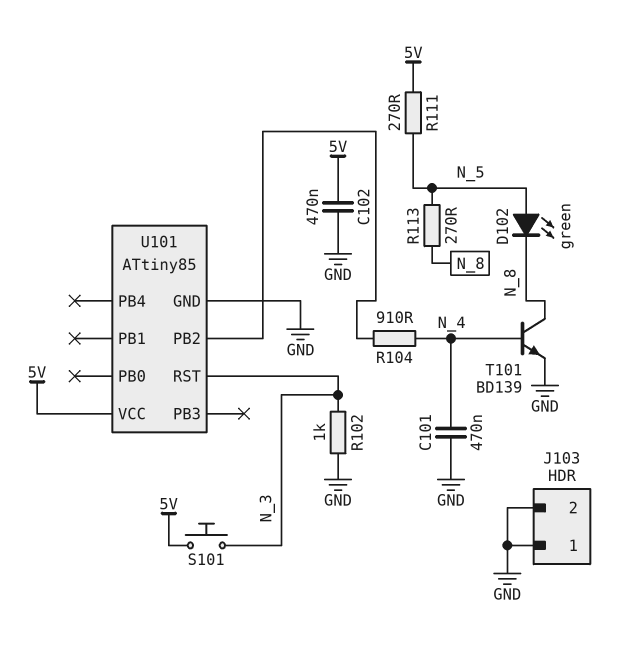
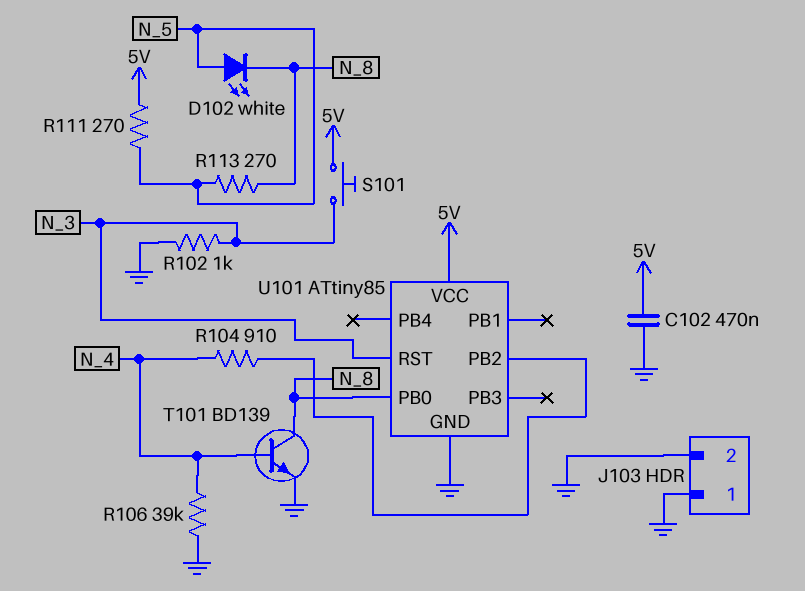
C101: 470nF (GND, N_4) -> none
D102: LED green (A N_5, K N_8) -> LED white (A N_5, K N_8)
R106: none -> 39k (GND, N_4)
U101 pin PB0: none -> N_8

